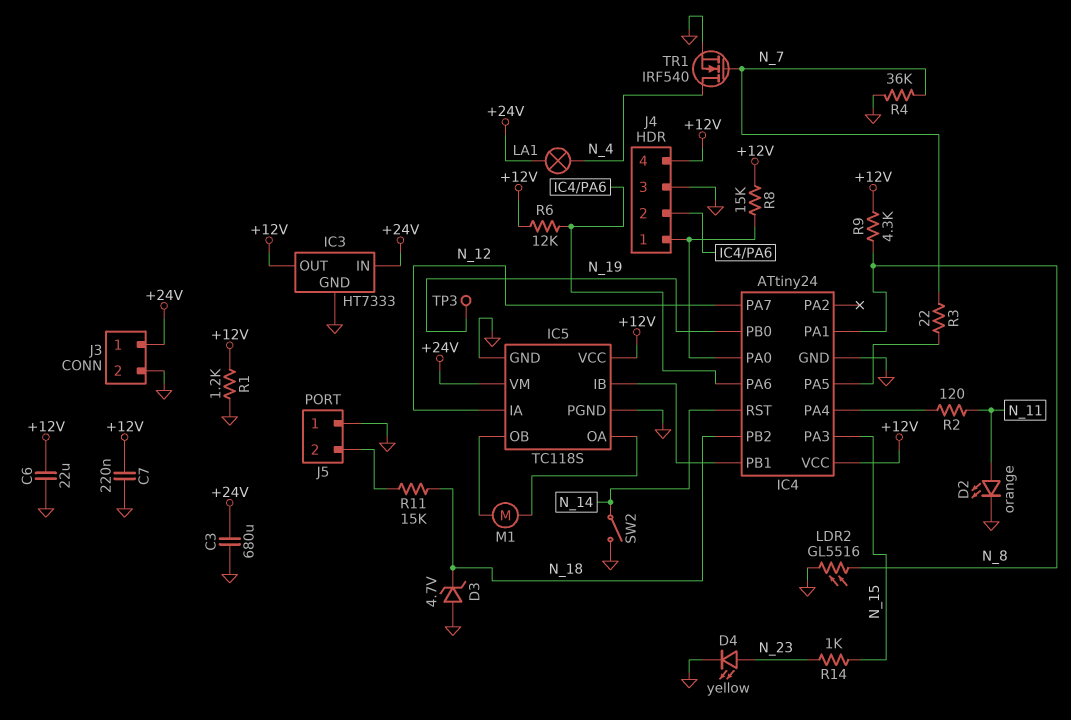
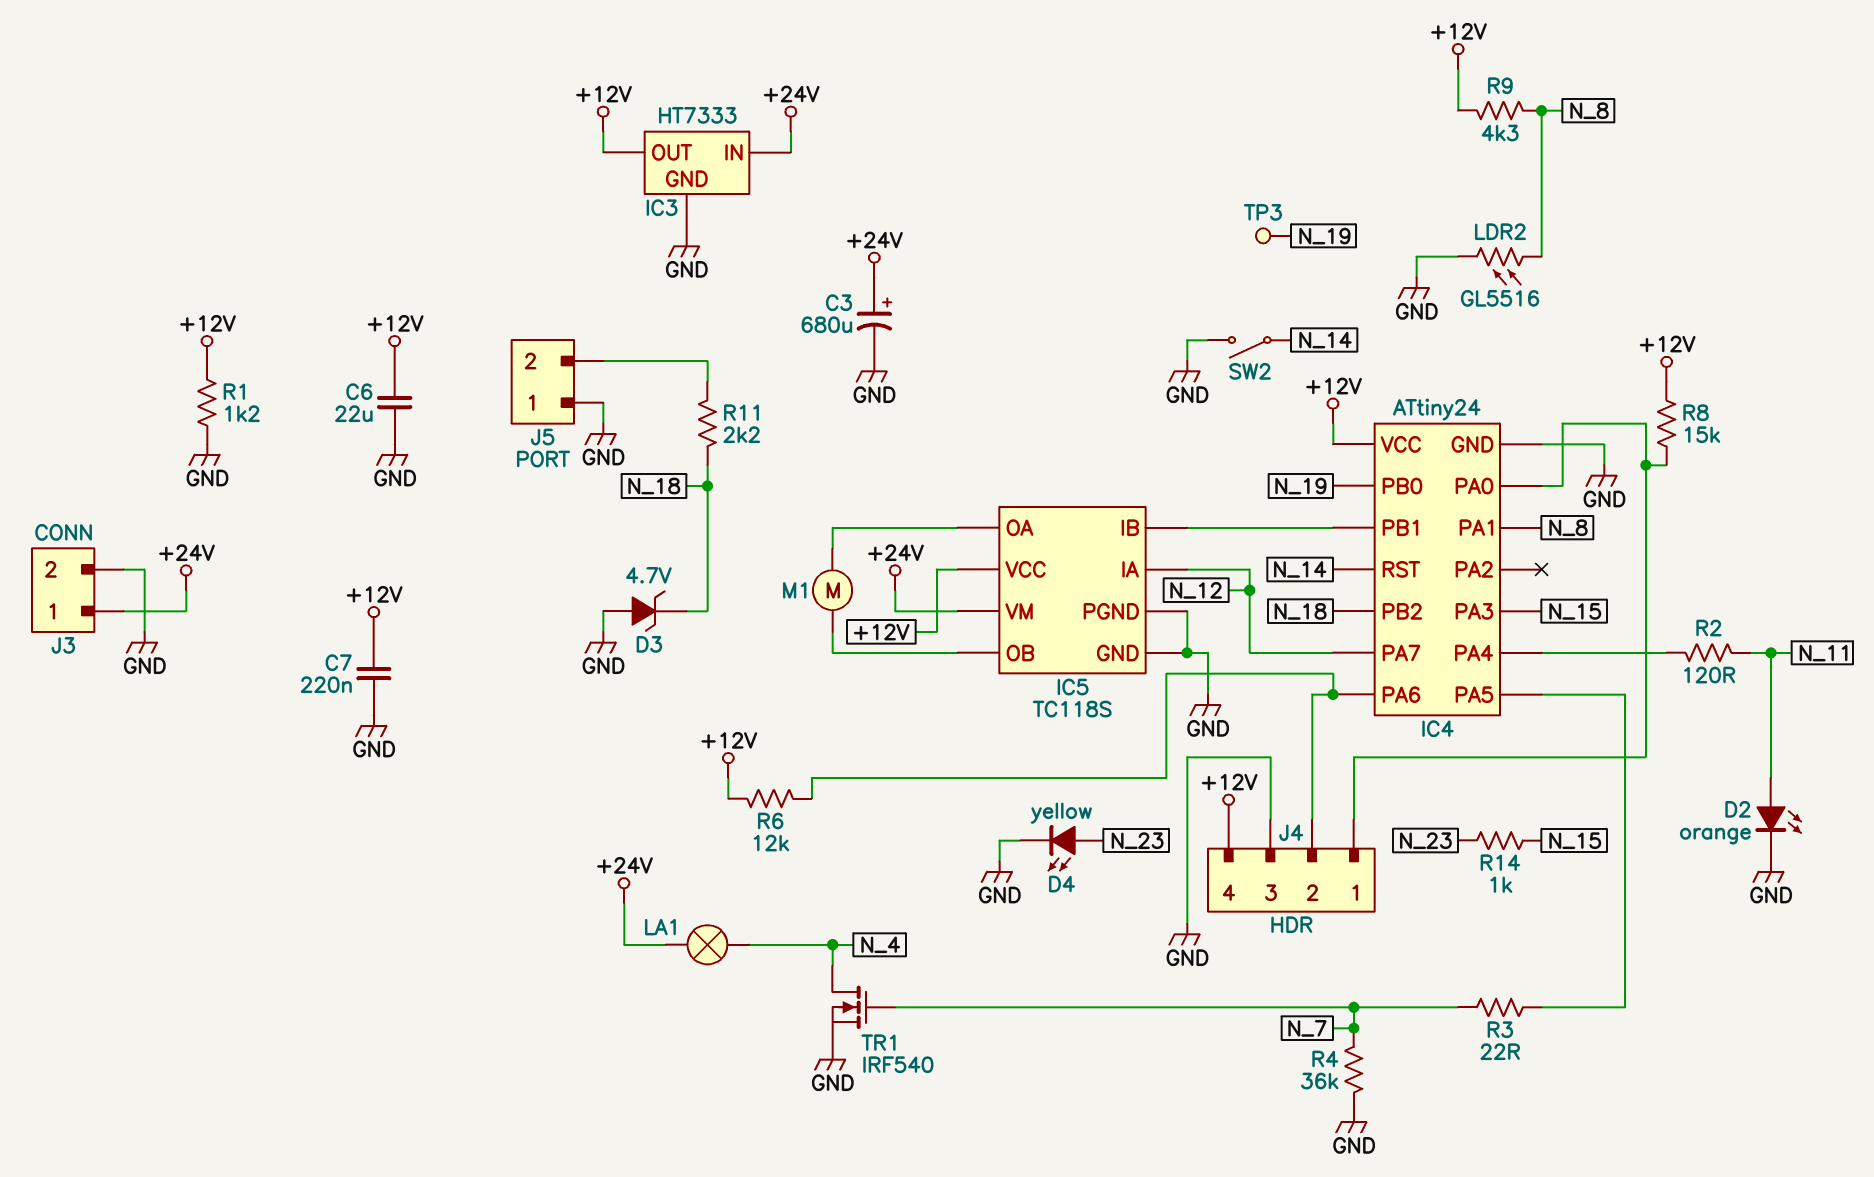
C3: 680uF (+24V, GND) -> 680uF (plus +24V, minus GND)
R11: 15k (J5/2, N_18) -> 2.2k (J5/2, N_18)

